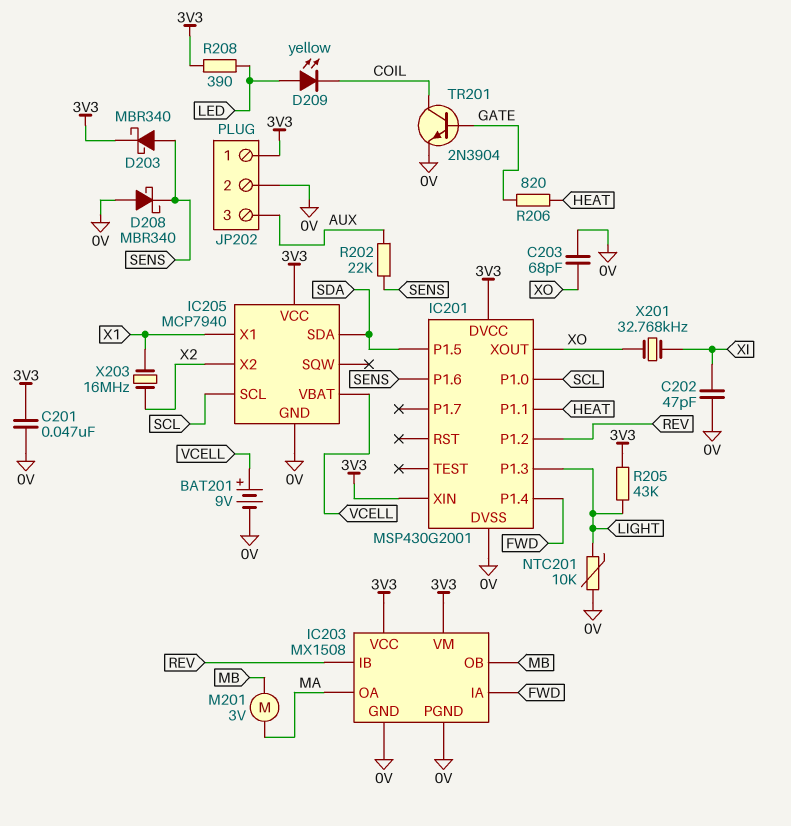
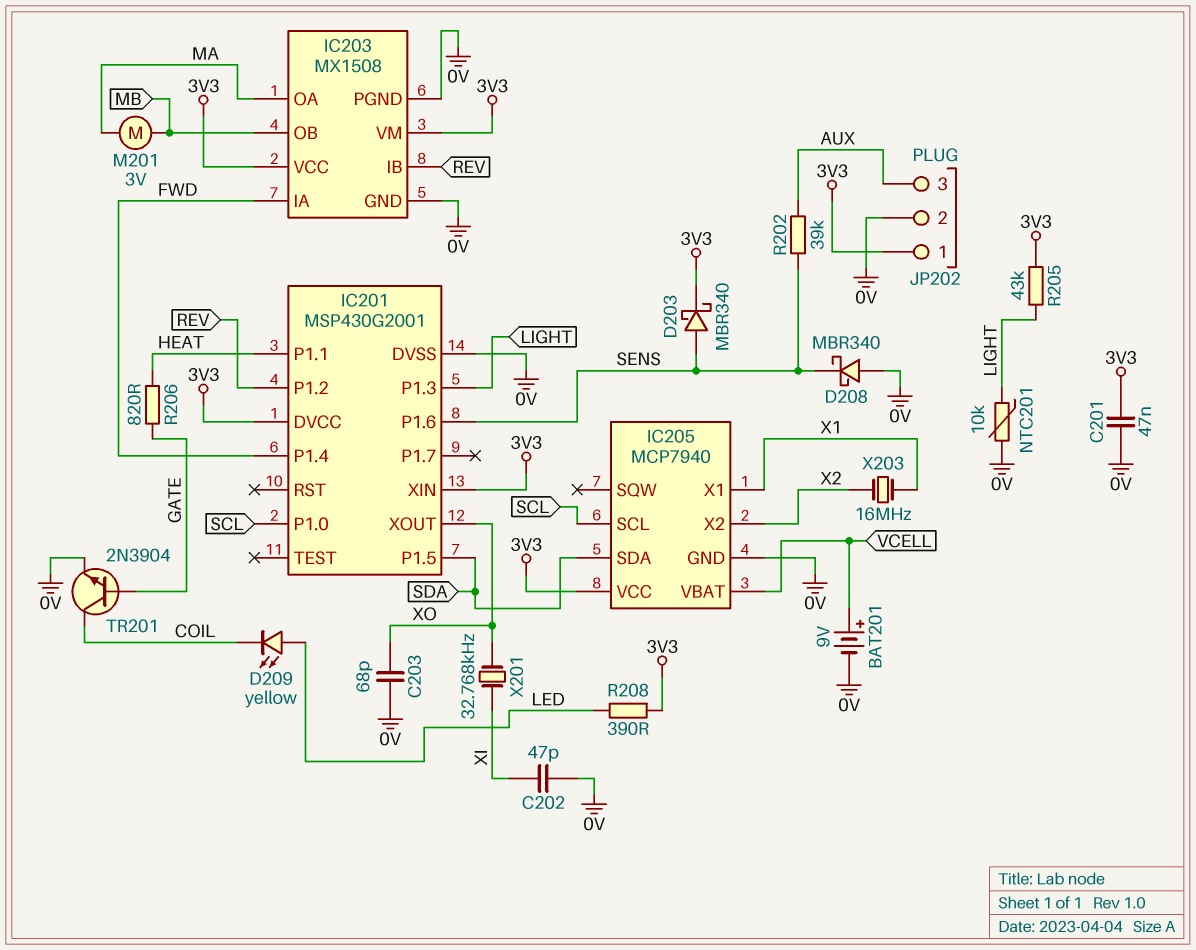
R202: 22k (AUX, SENS) -> 39k (AUX, SENS)

